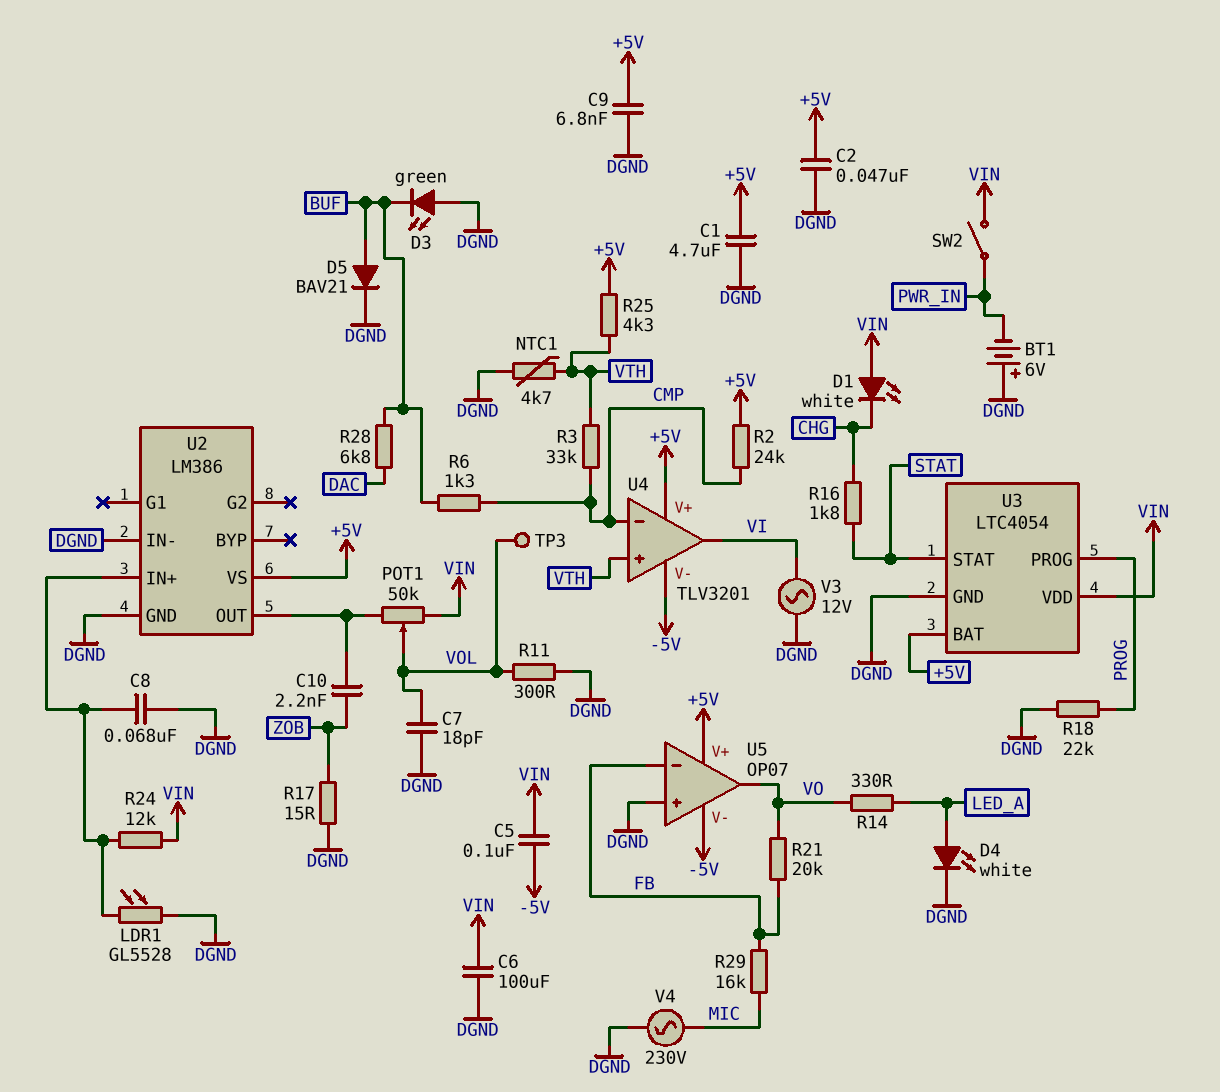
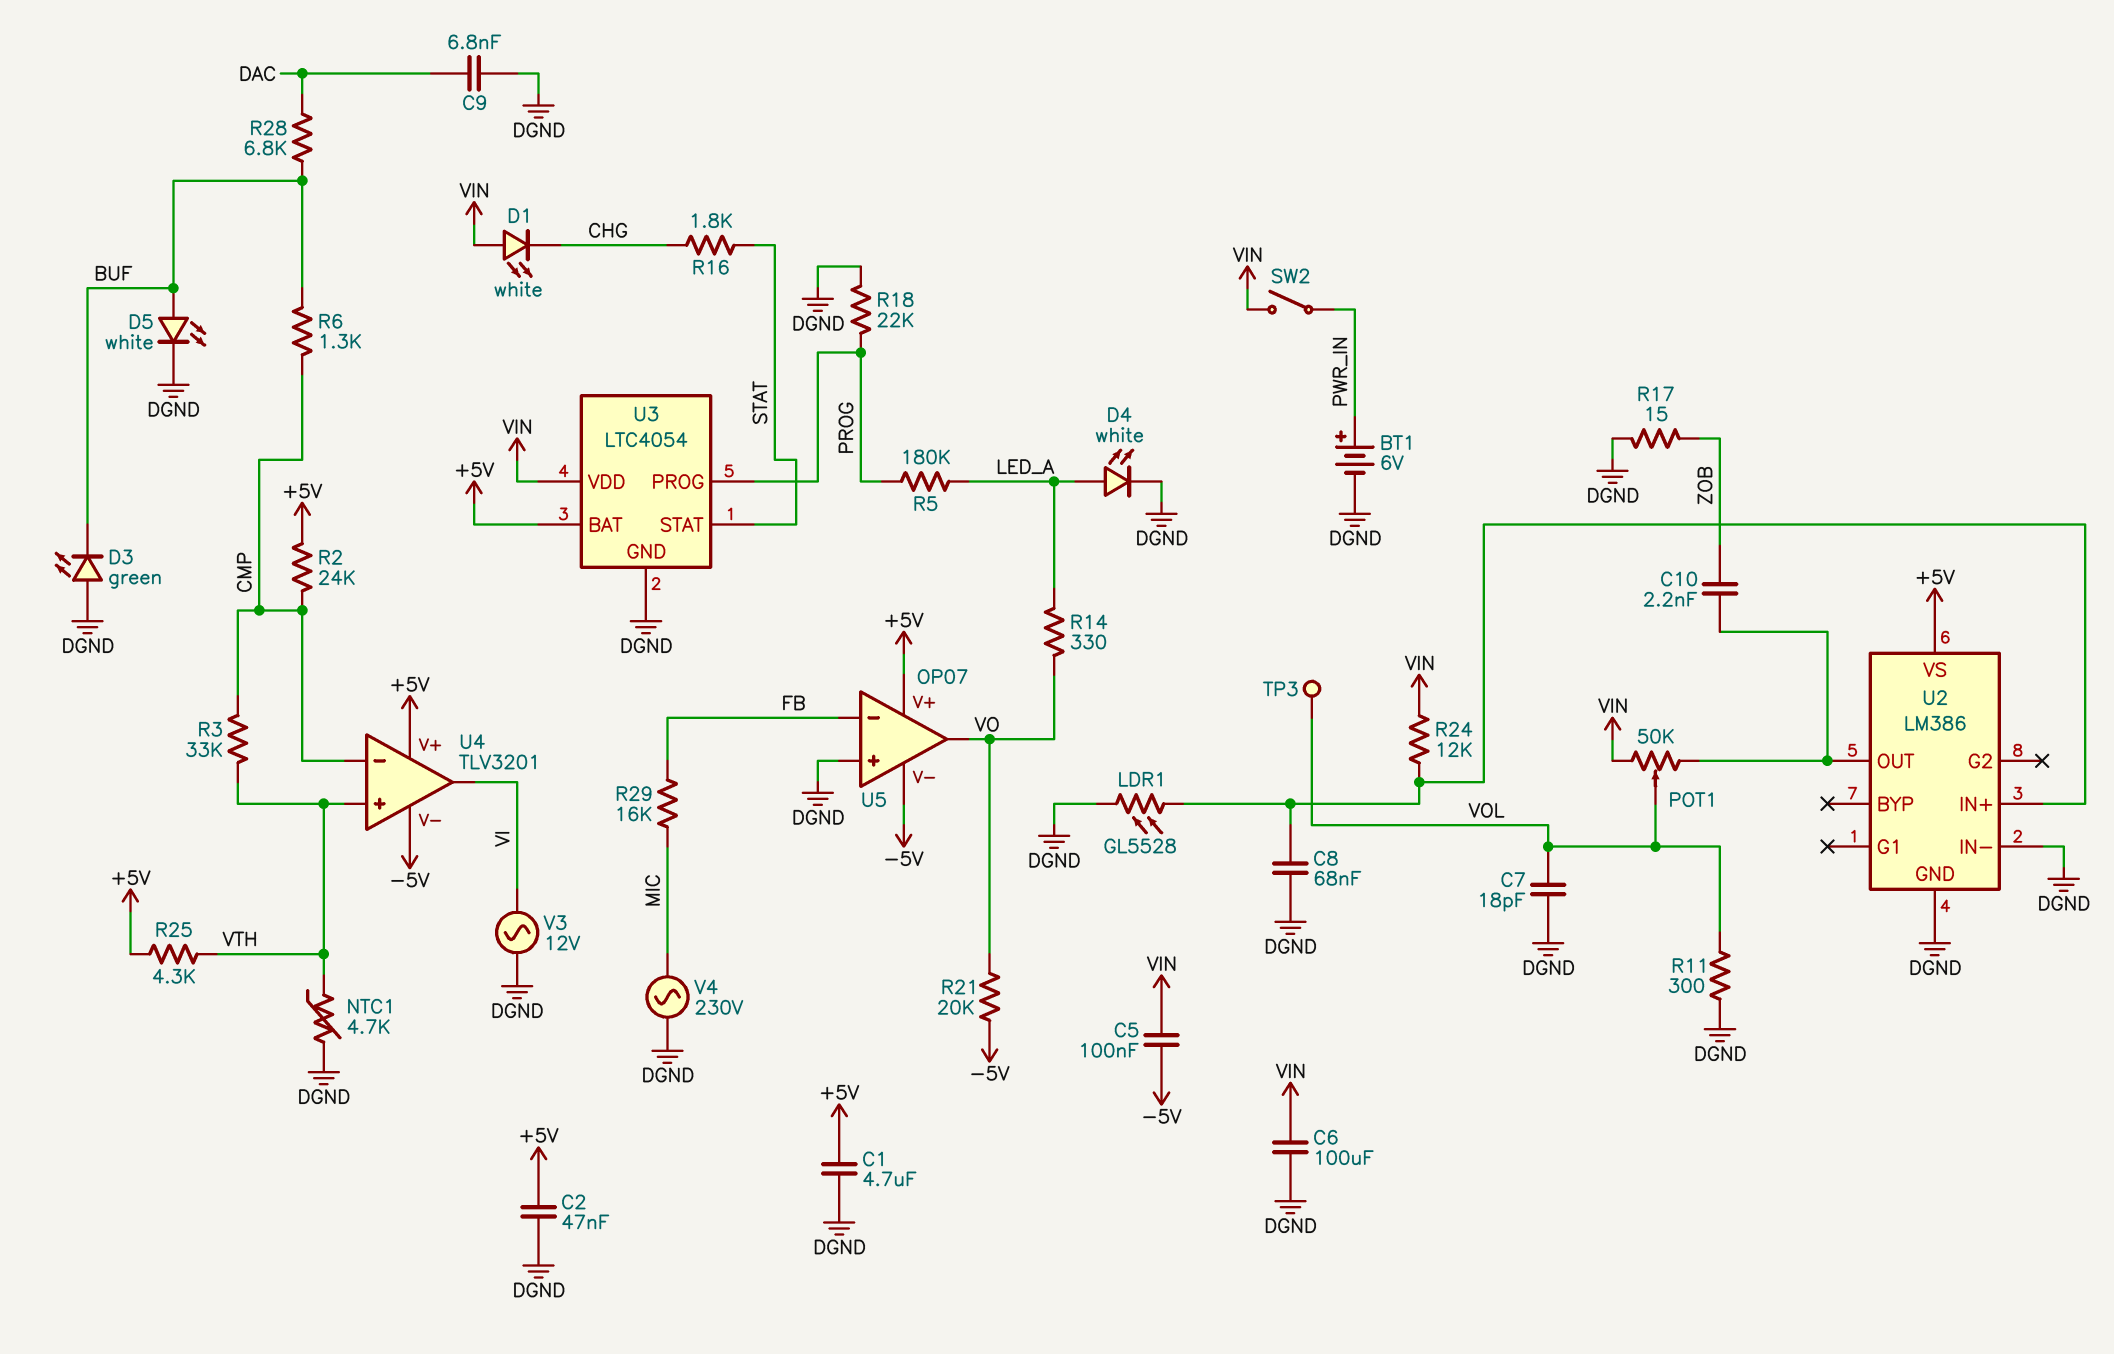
BT1: 6V (plus DGND, minus PWR_IN) -> 6V (plus PWR_IN, minus DGND)
C9: 6.8nF (+5V, DGND) -> 6.8nF (DAC, DGND)
D5: diode BAV21 (A BUF, K DGND) -> LED white (A BUF, K DGND)
R5: none -> 180k (LED_A, PROG)
R21: 20k (FB, VO) -> 20k (-5V, VO)

